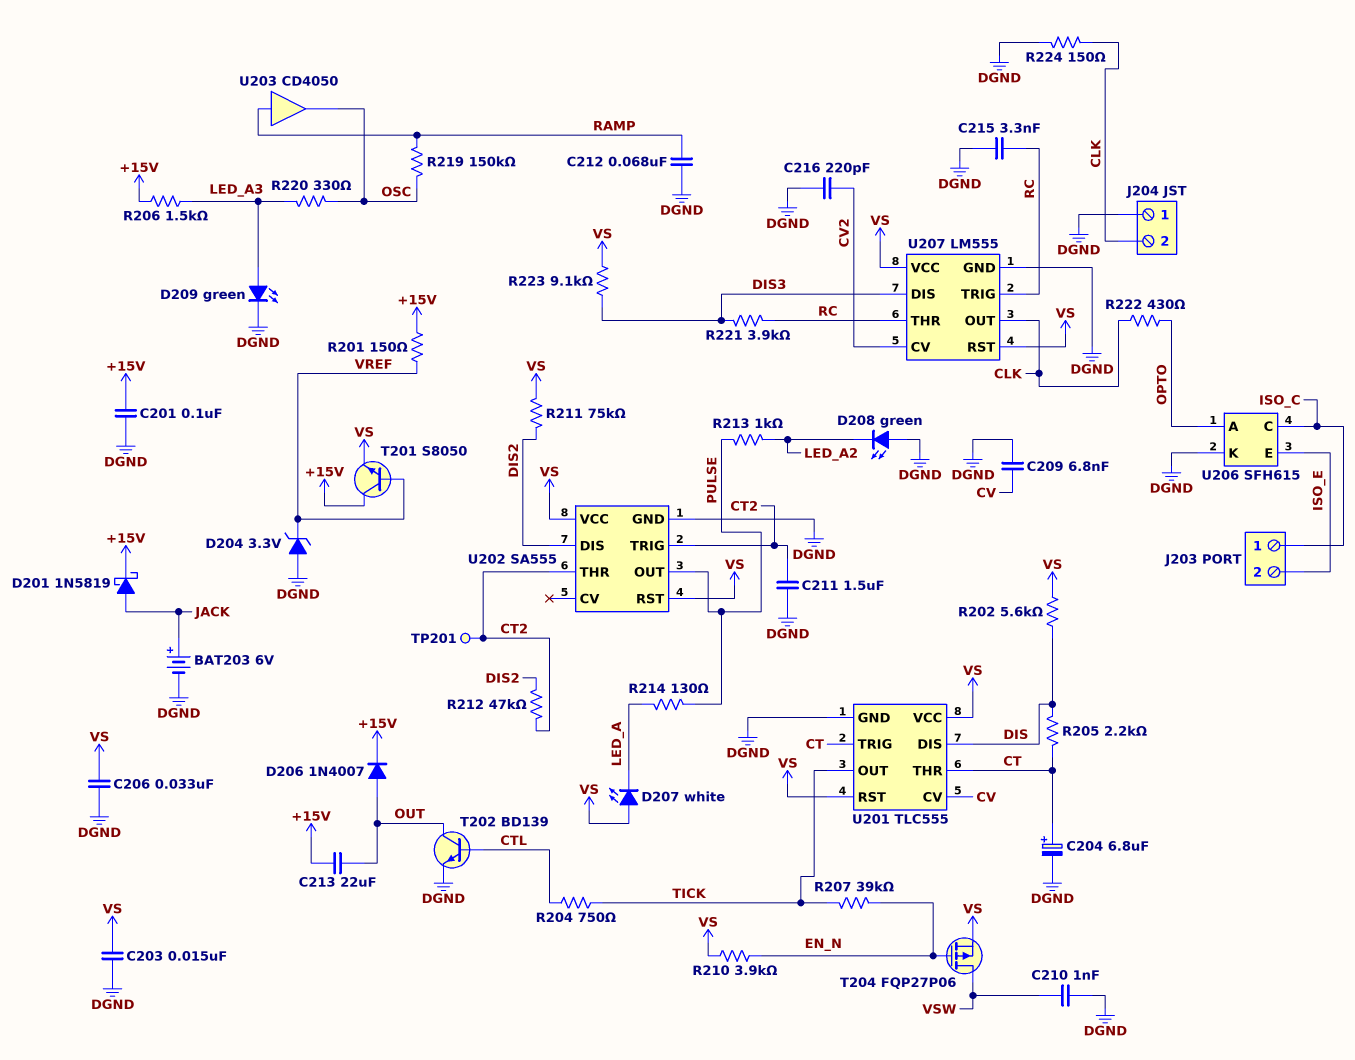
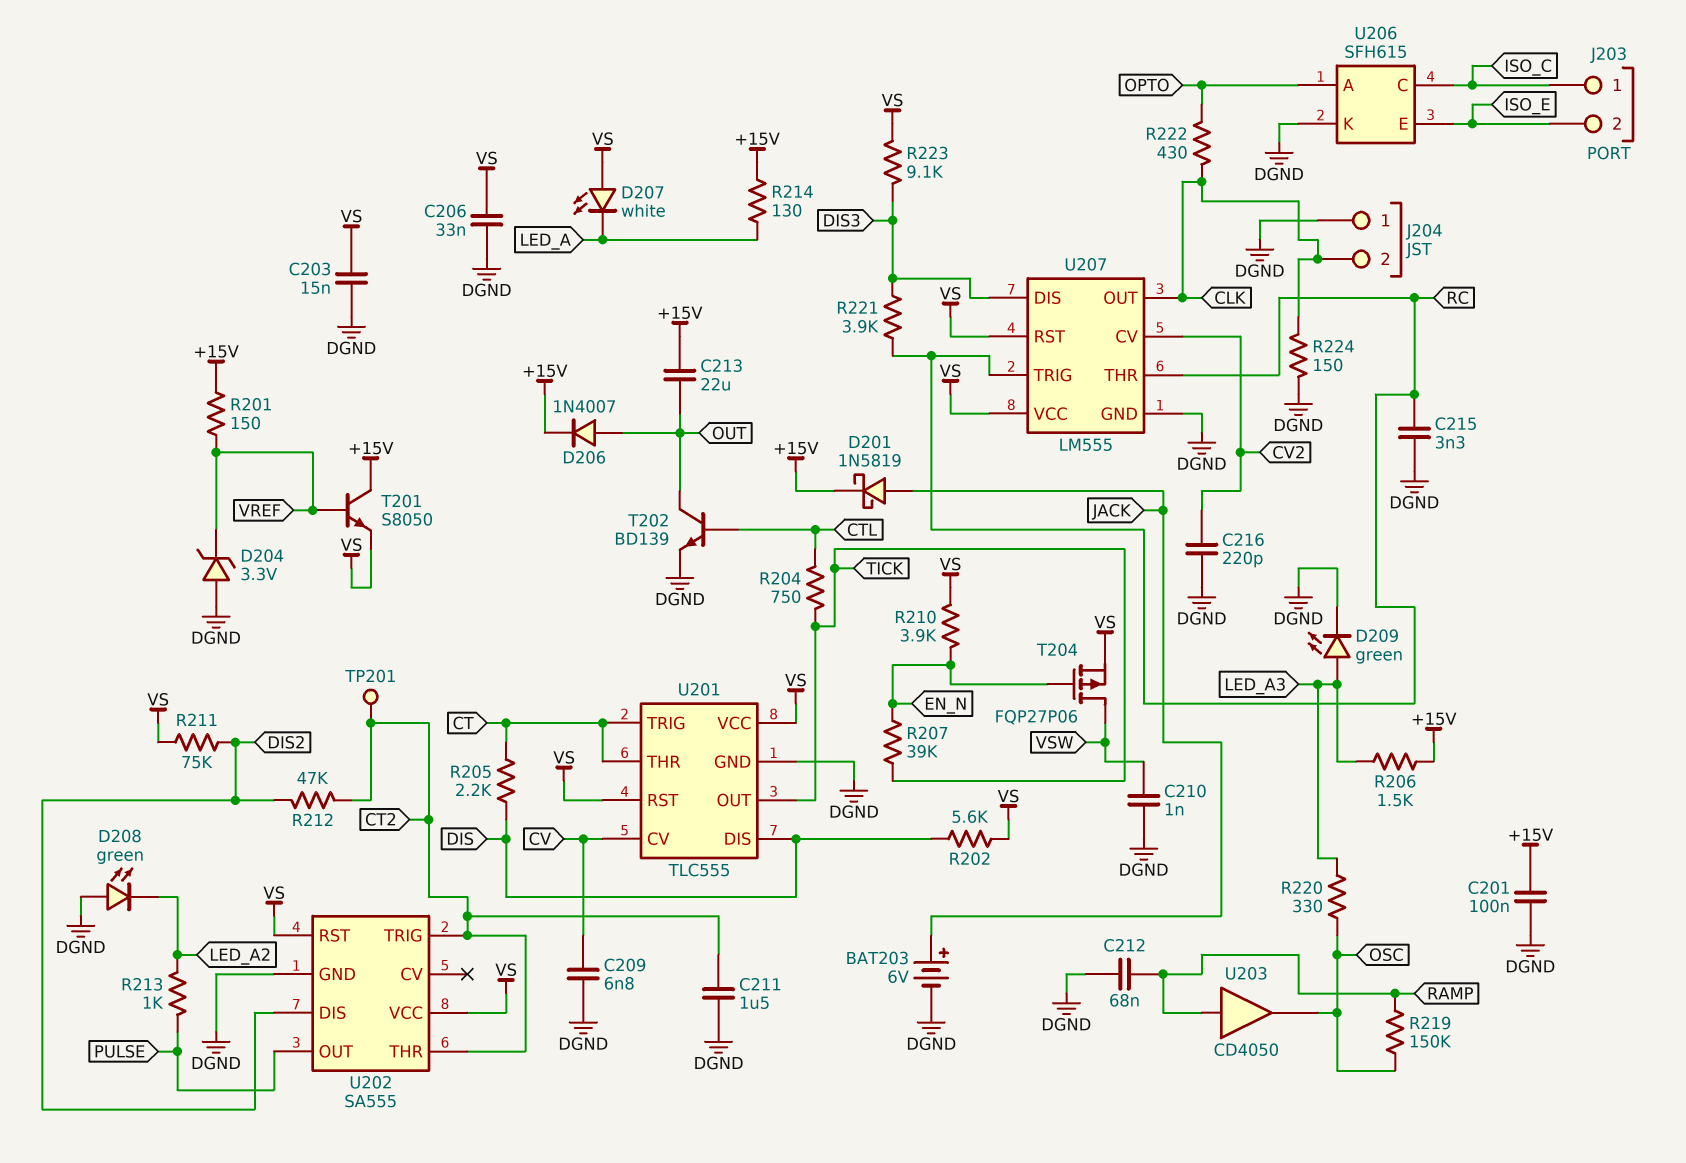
C204: 6.8uF (plus CT, minus DGND) -> none
R214: 130 (LED_A, PULSE) -> 130 (+15V, LED_A)

